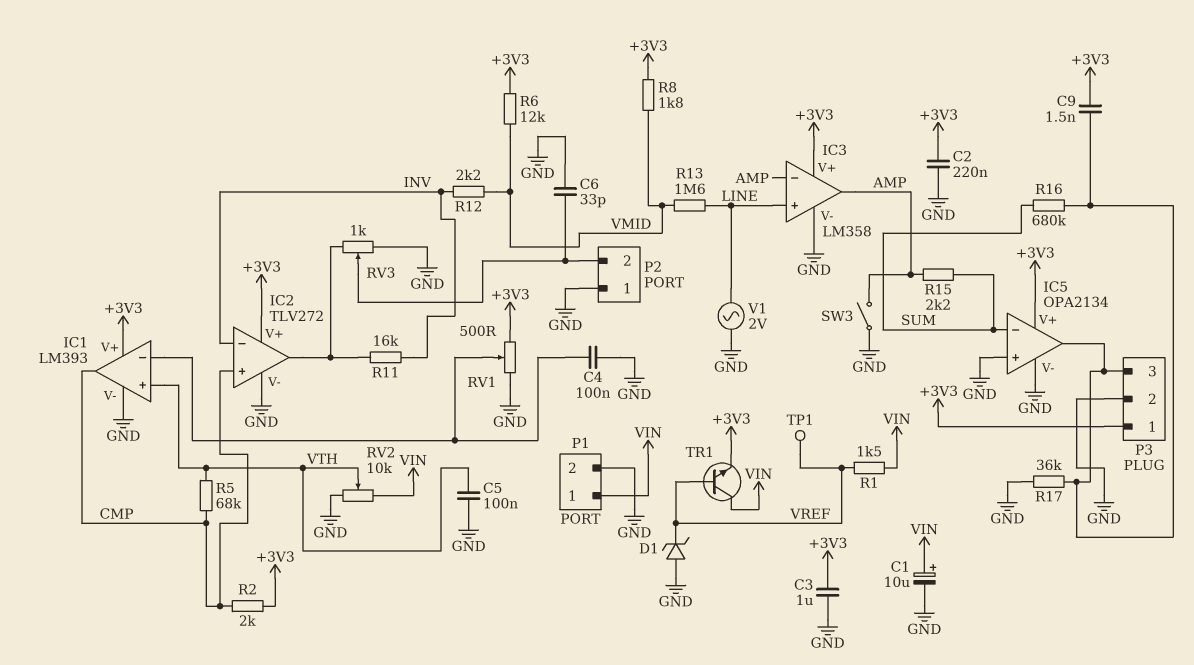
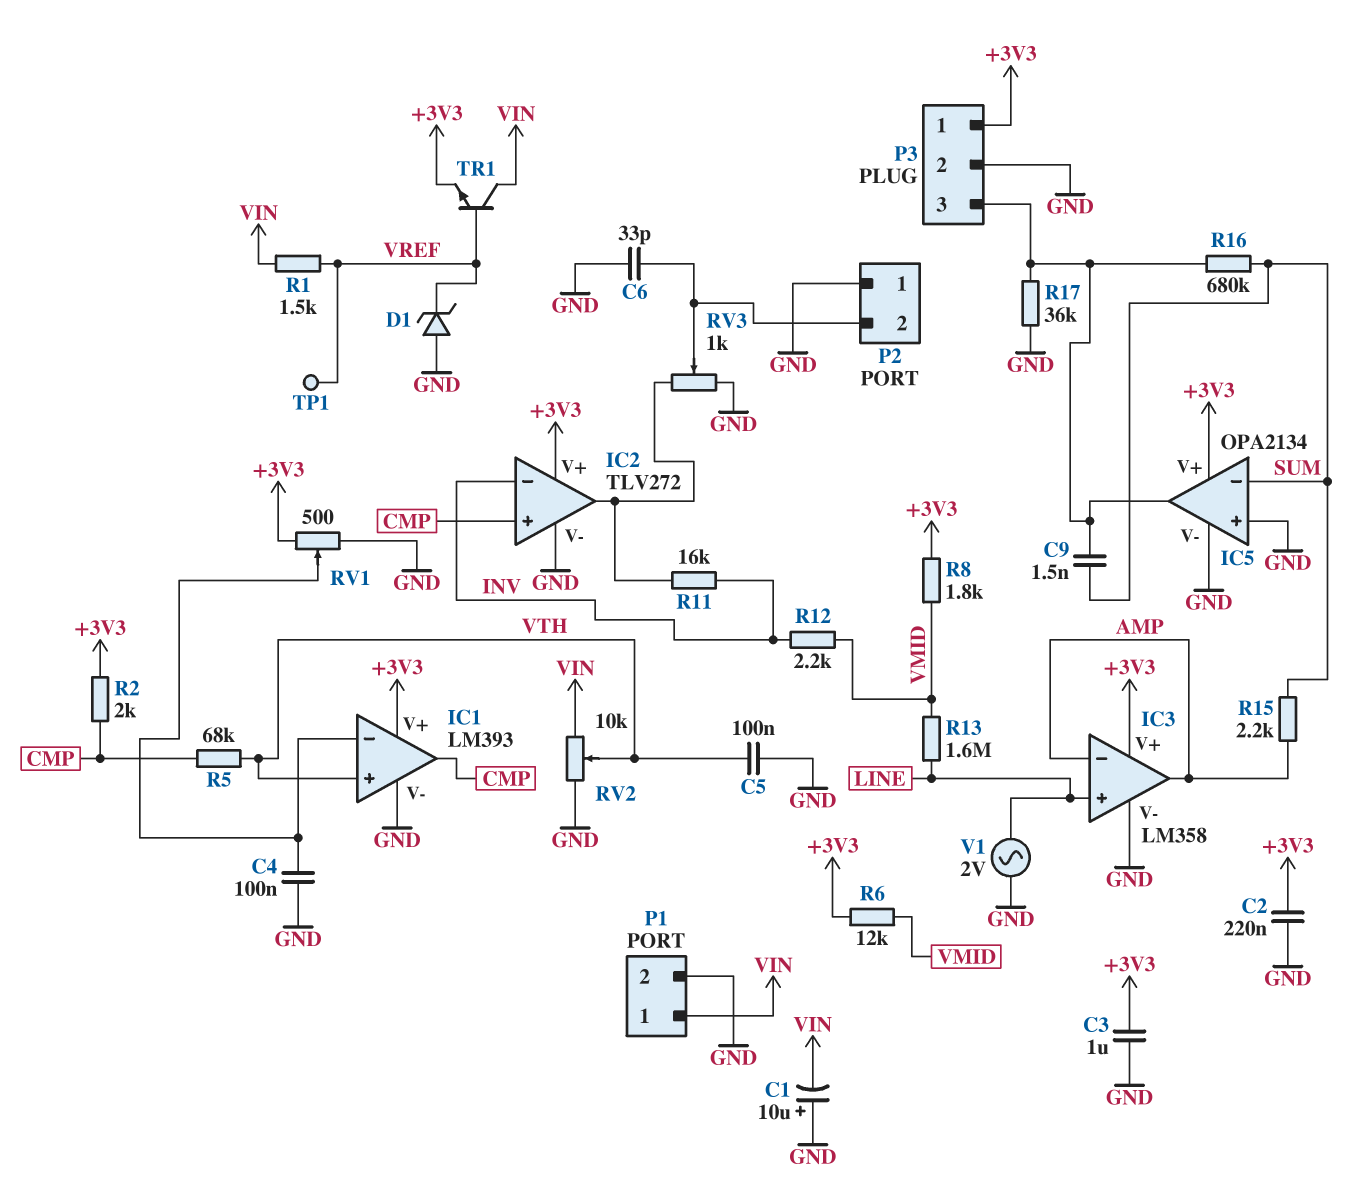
C1: 10uF (plus VIN, minus GND) -> 10uF (plus GND, minus VIN)
C9: 1.5nF (+3V3, IC5/out) -> 1.5nF (IC5/out, SUM)
SW3: switch (AMP, GND) -> none

